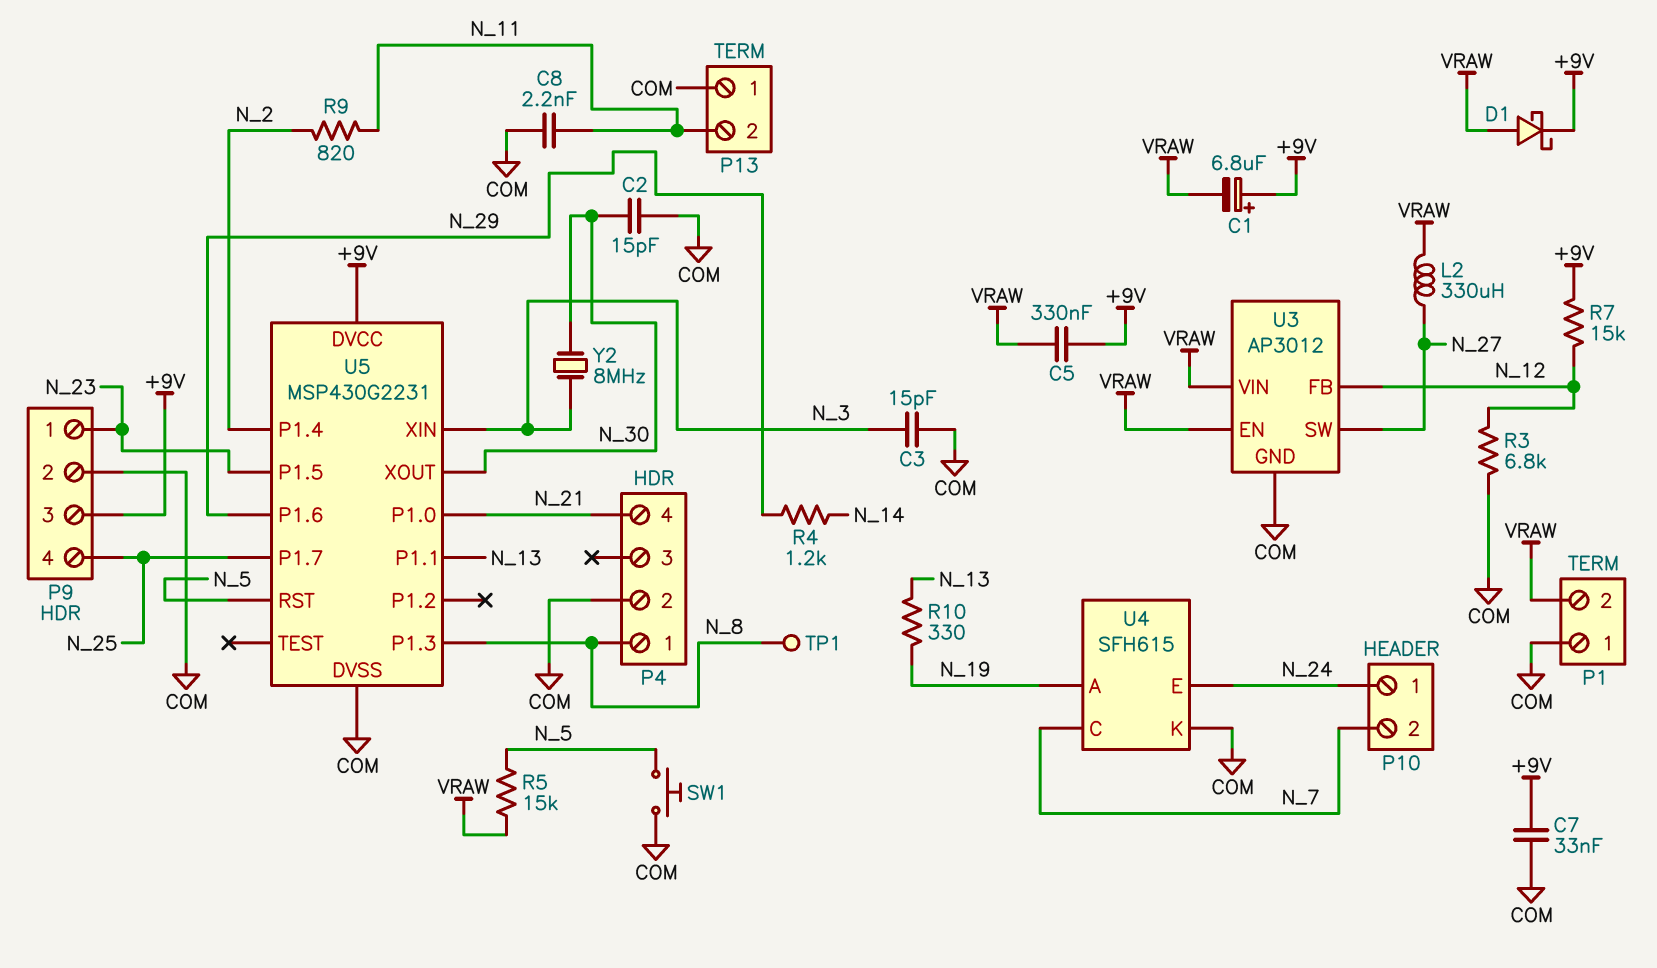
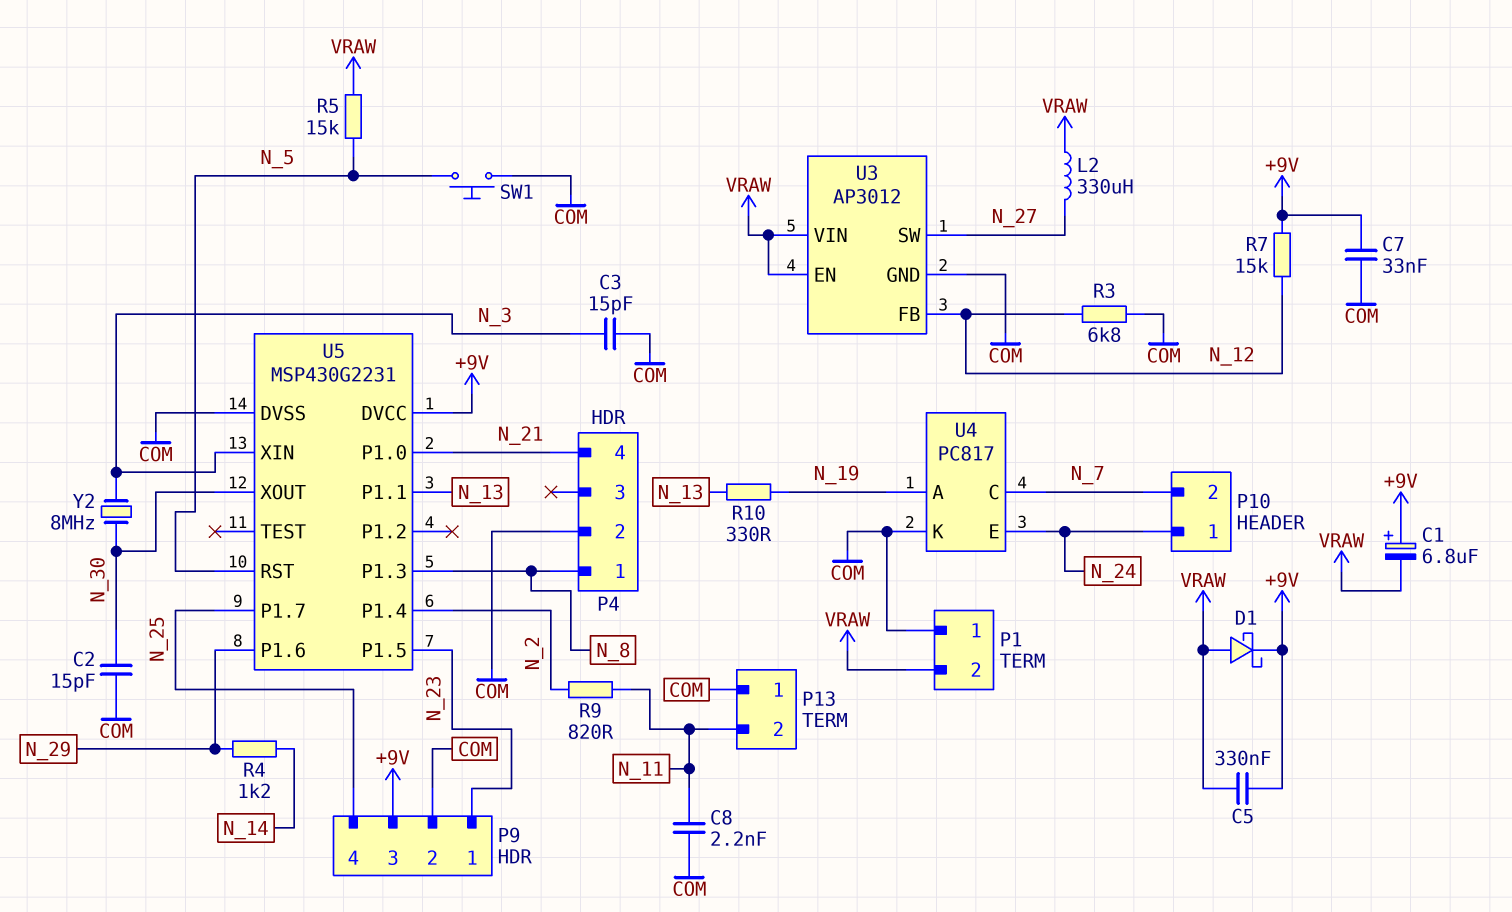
TP1: test point (N_8) -> none
U4: SFH615 -> PC817

